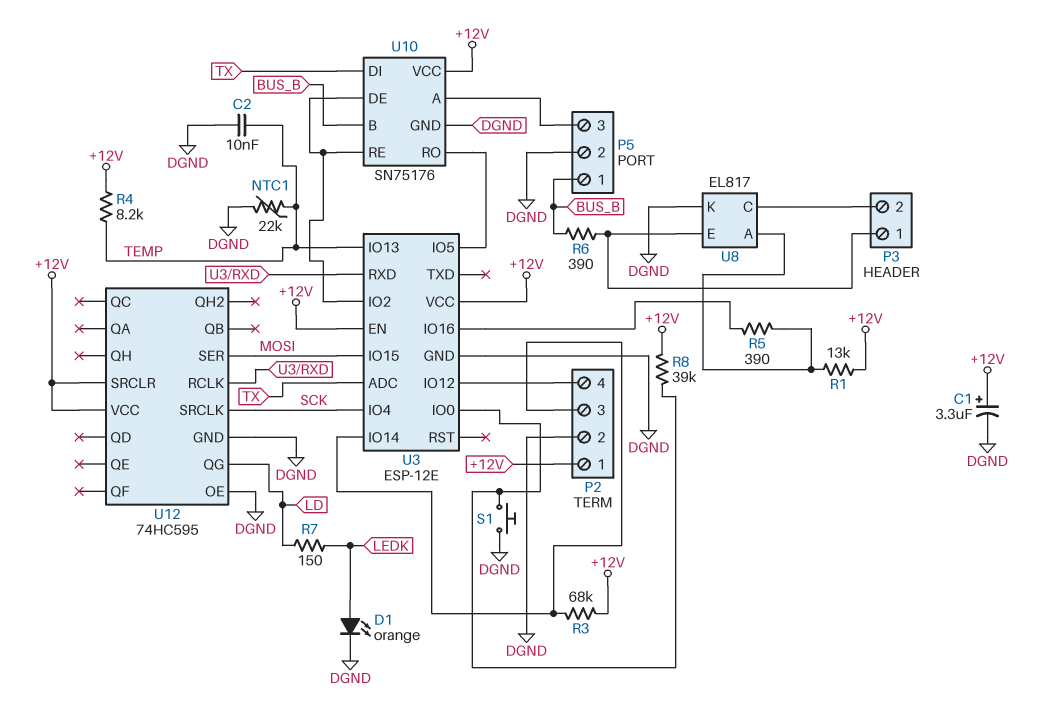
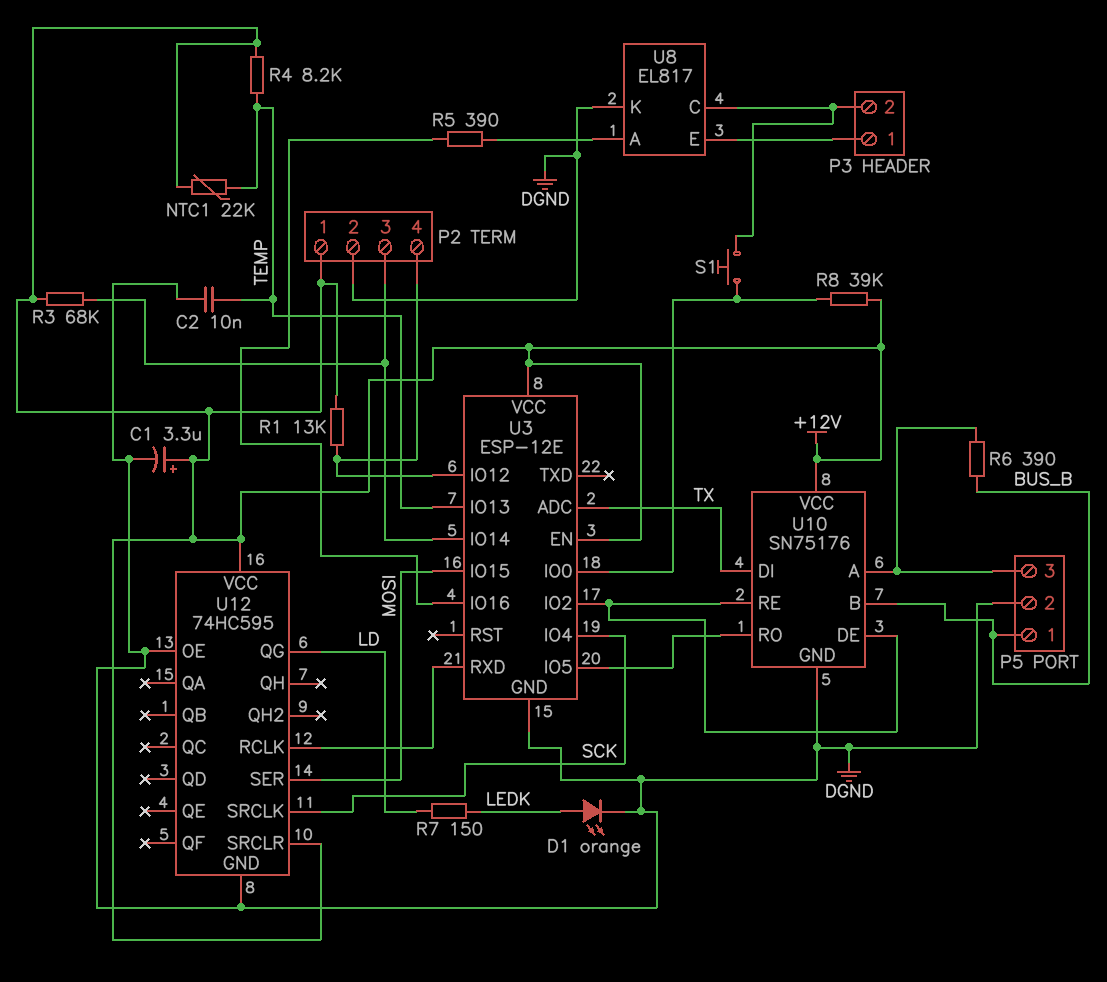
NTC1: 22k (DGND, TEMP) -> 22k (+12V, TEMP)
R1: 13k (+12V, U8/A) -> 13k (+12V, P2/4)
R6: 390 (BUS_B, P3/1) -> 390 (BUS_B, P5/3)
S1: button (DGND, U3/IO0) -> button (P3/2, U3/IO0)

